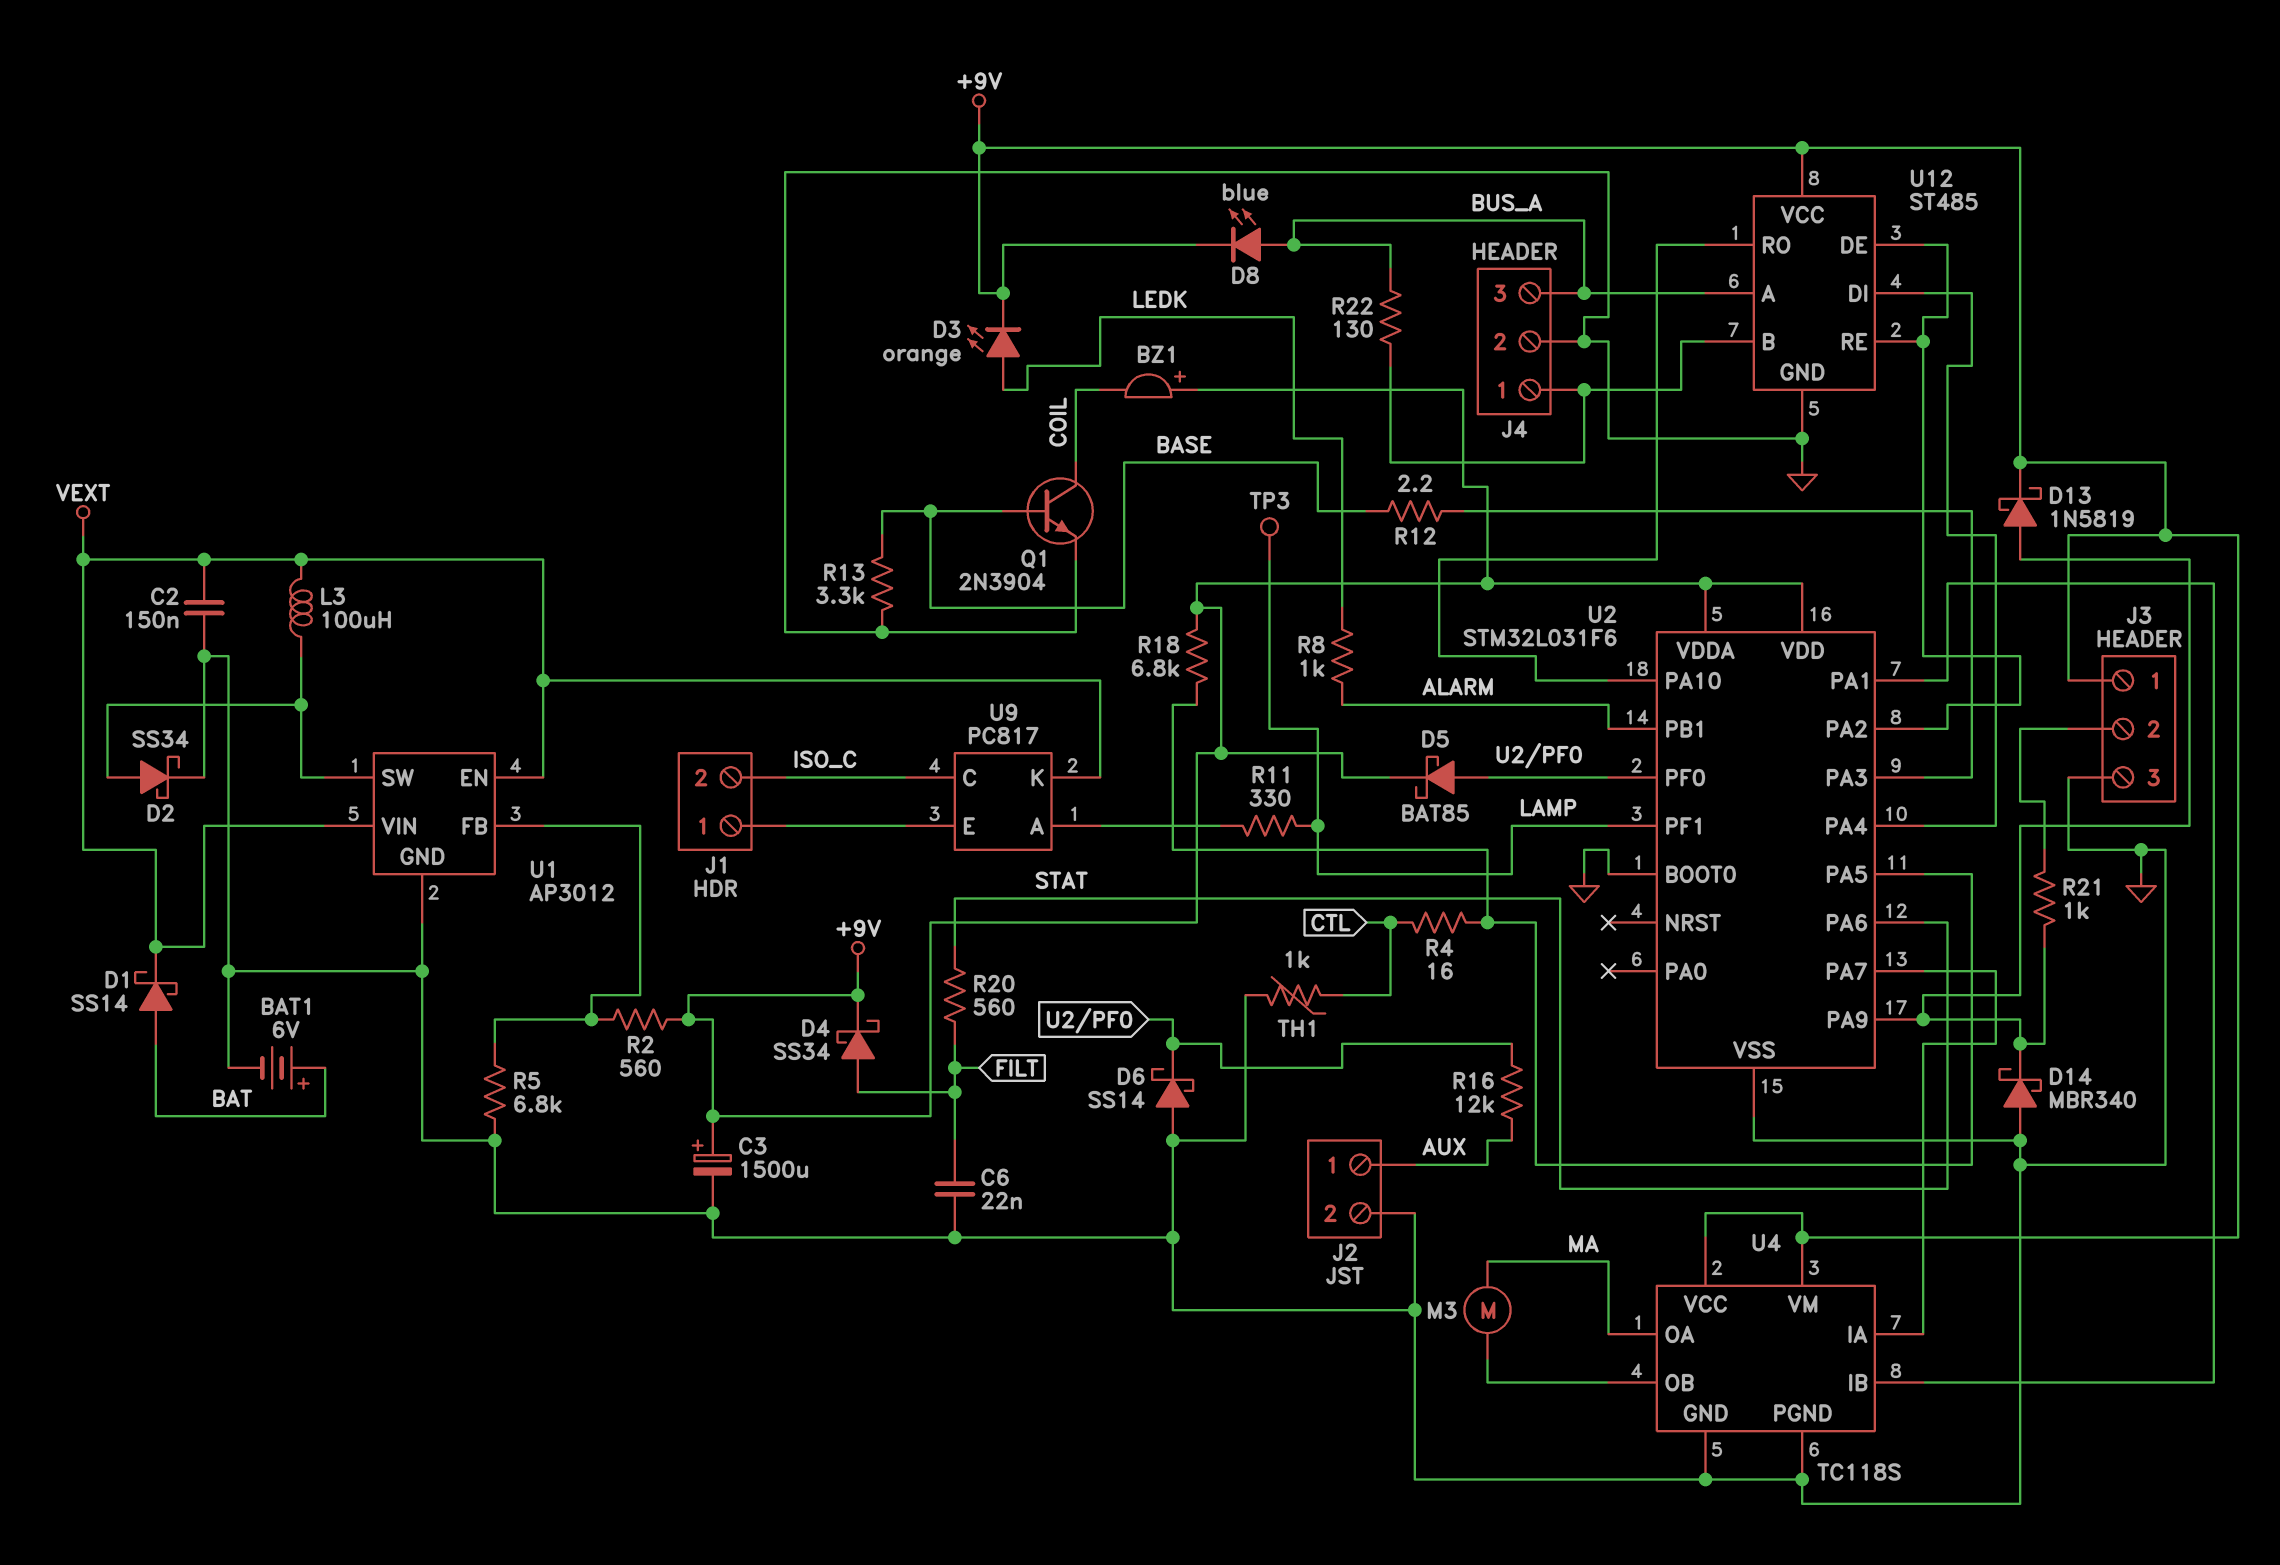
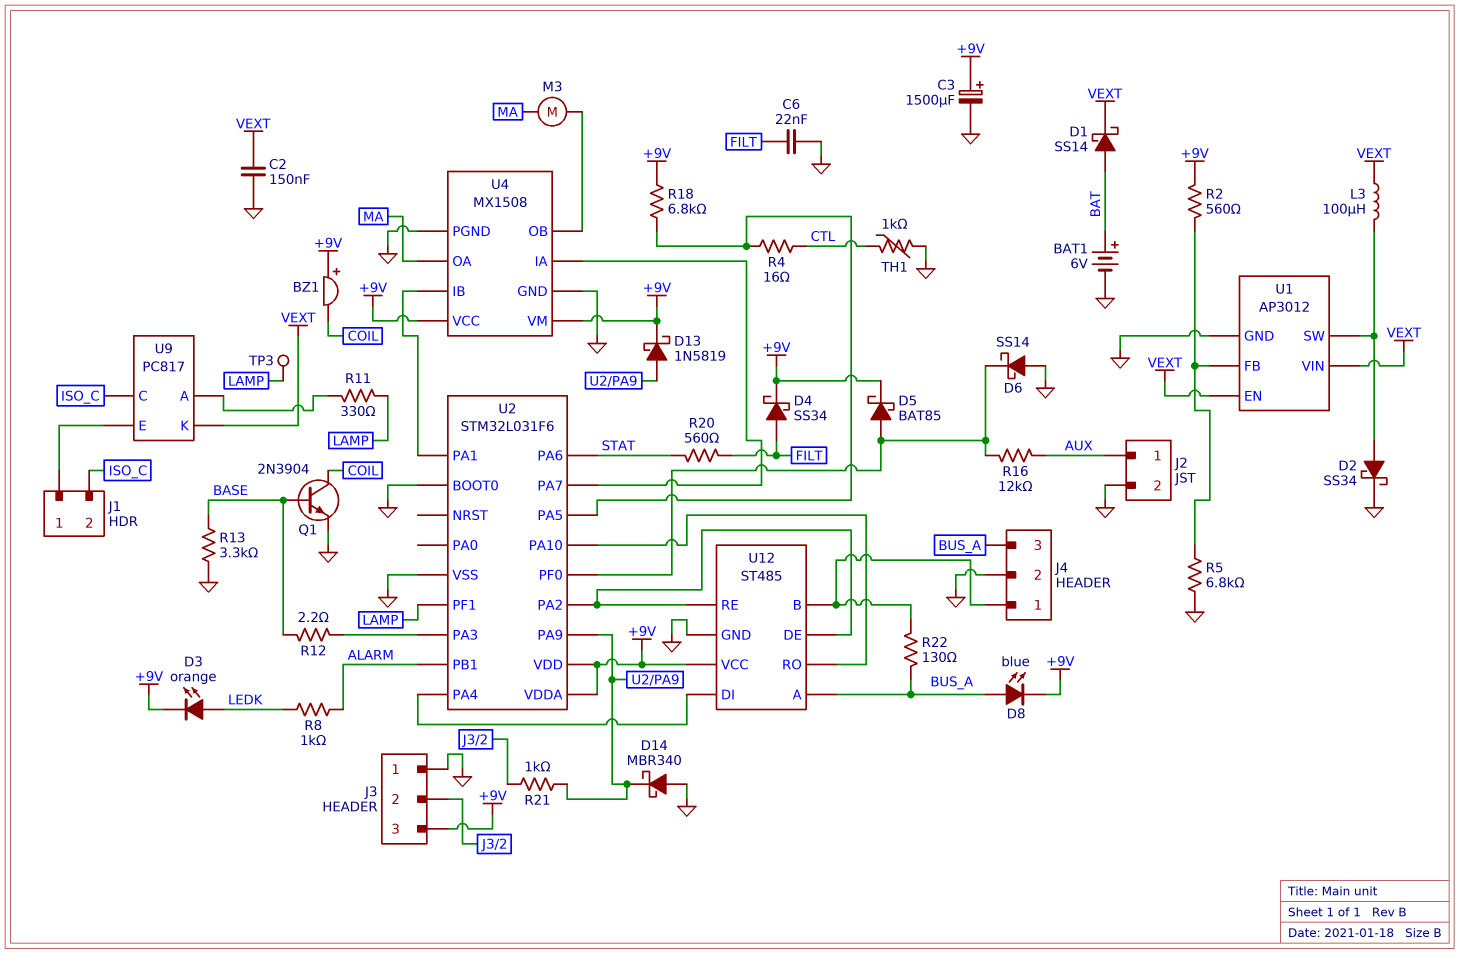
J3 pin 1: +9V -> GND
J3 pin 3: GND -> +9V
U4: TC118S -> MX1508

